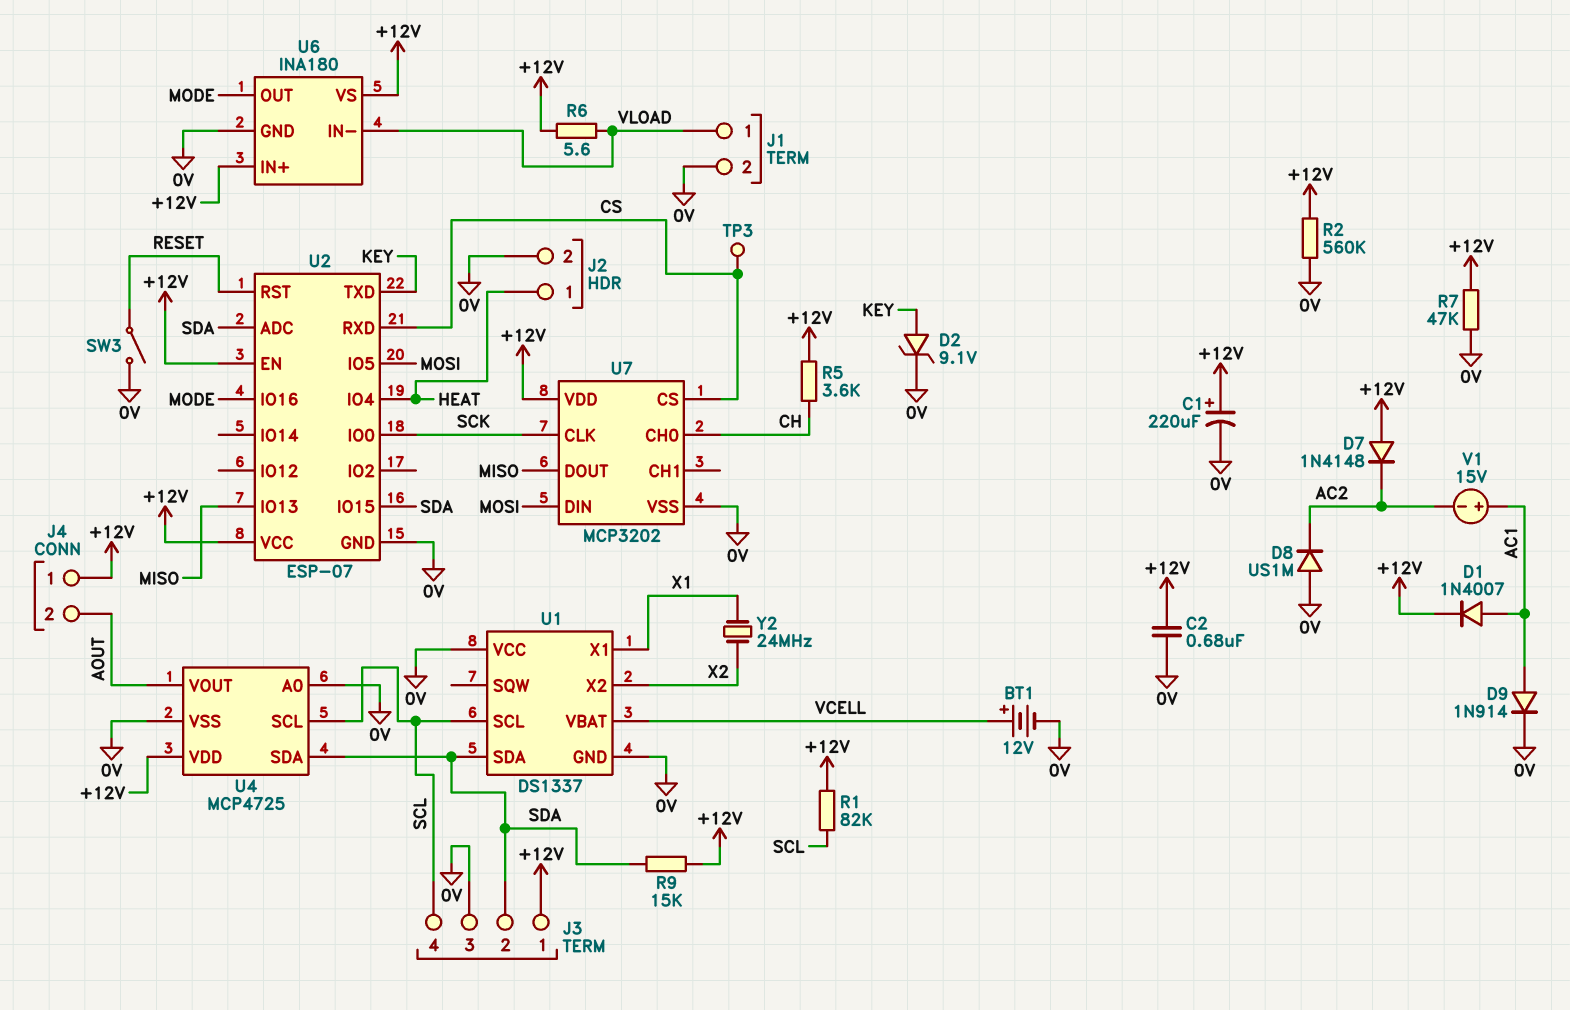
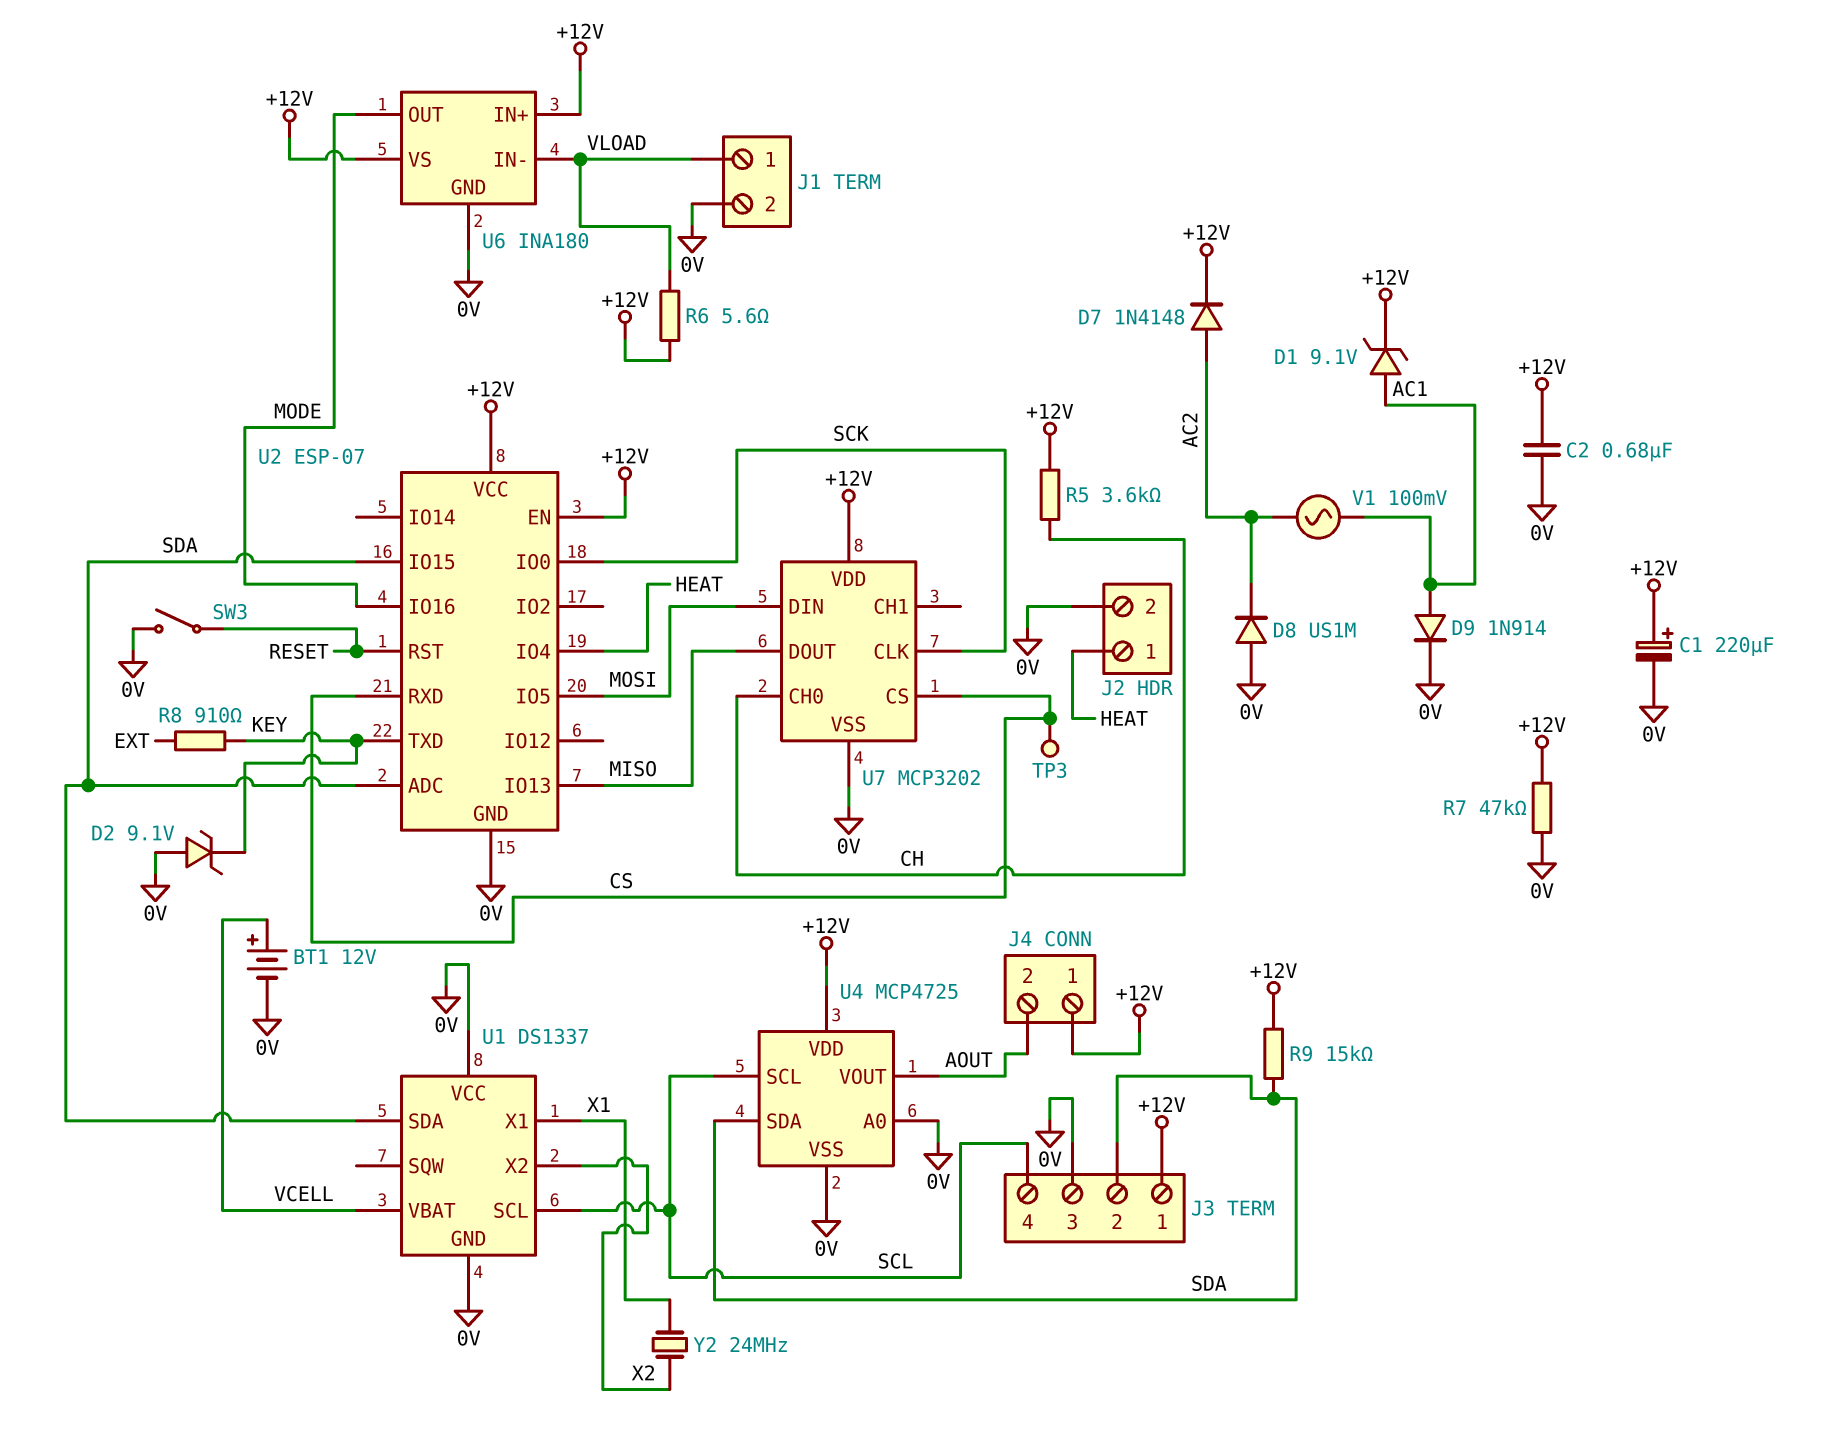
D1: diode 1N4007 (A AC1, K +12V) -> zener 9.1V (A AC1, K +12V)
D2: zener 9.1V (A KEY, K 0V) -> zener 9.1V (A 0V, K KEY)
D7: diode 1N4148 (A +12V, K AC2) -> diode 1N4148 (A AC2, K +12V)
R1: 82k (+12V, SCL) -> none
R2: 560k (+12V, 0V) -> none
R8: none -> 910 (EXT, KEY)
V1: 15V (plus AC1, minus AC2) -> AC 100mV (AC1, AC2)

